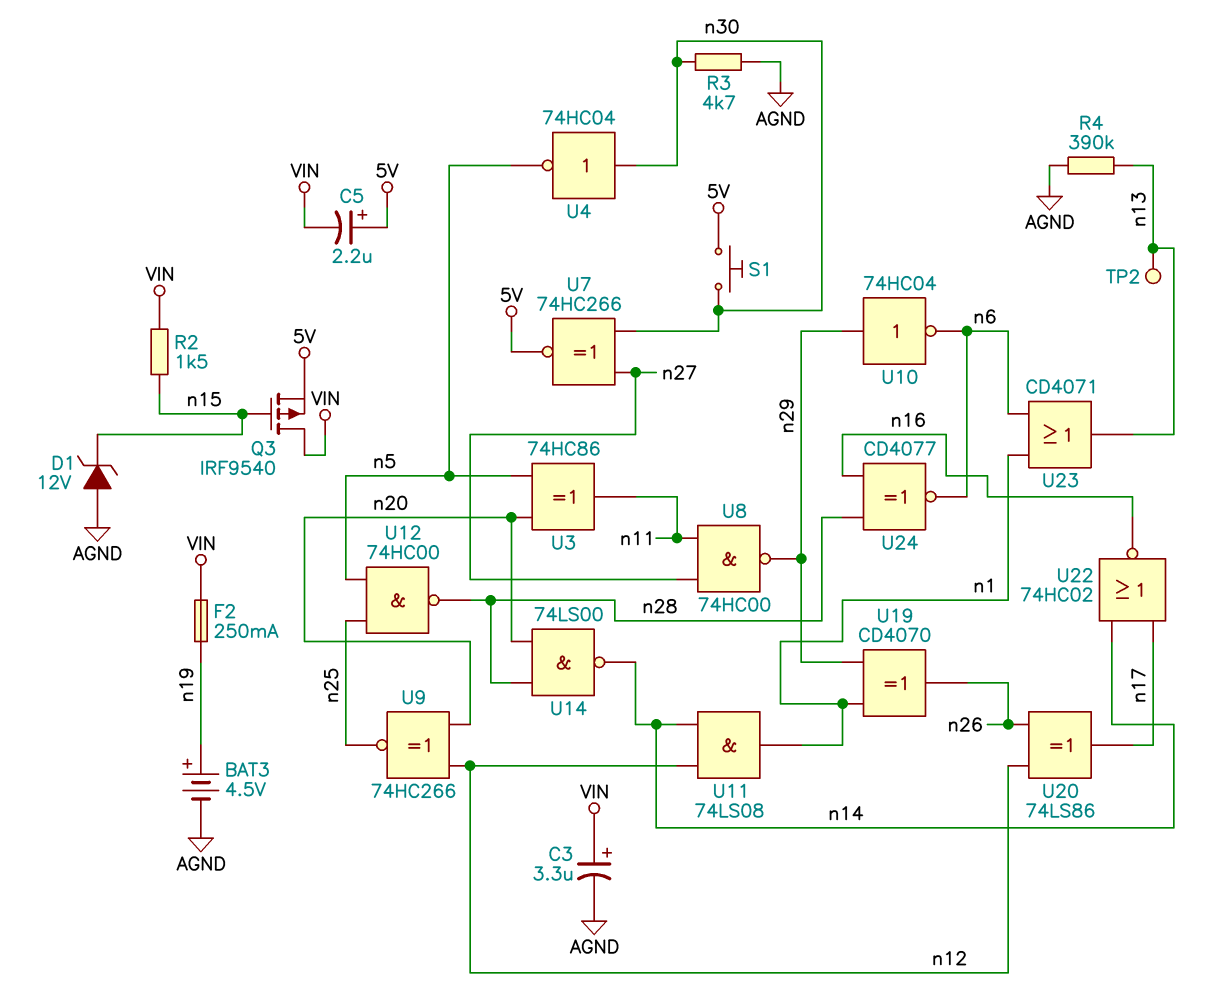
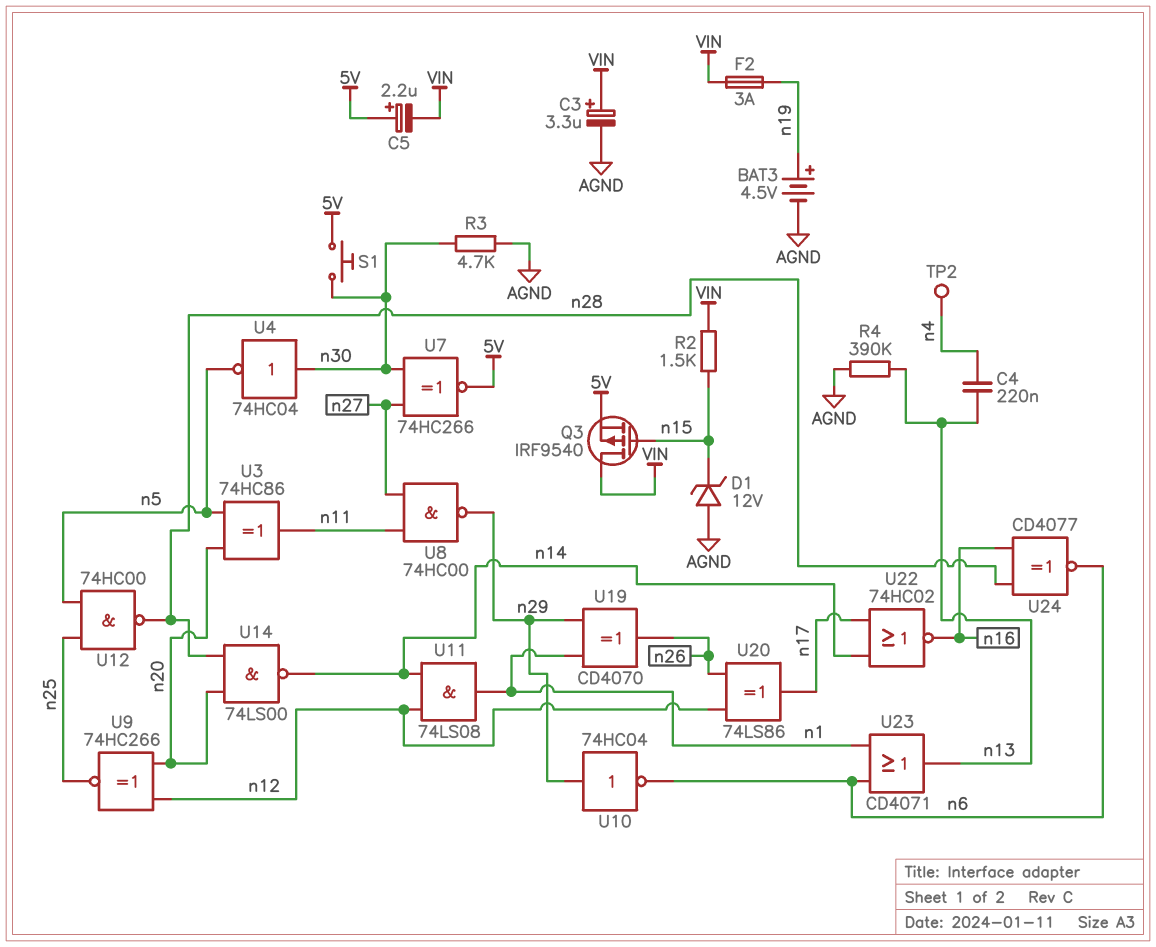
C4: none -> 220nF (n4, n13)
F2: 250mA (VIN, n19) -> 3A (VIN, n19)
TP2: test point (n13) -> test point (n4)

